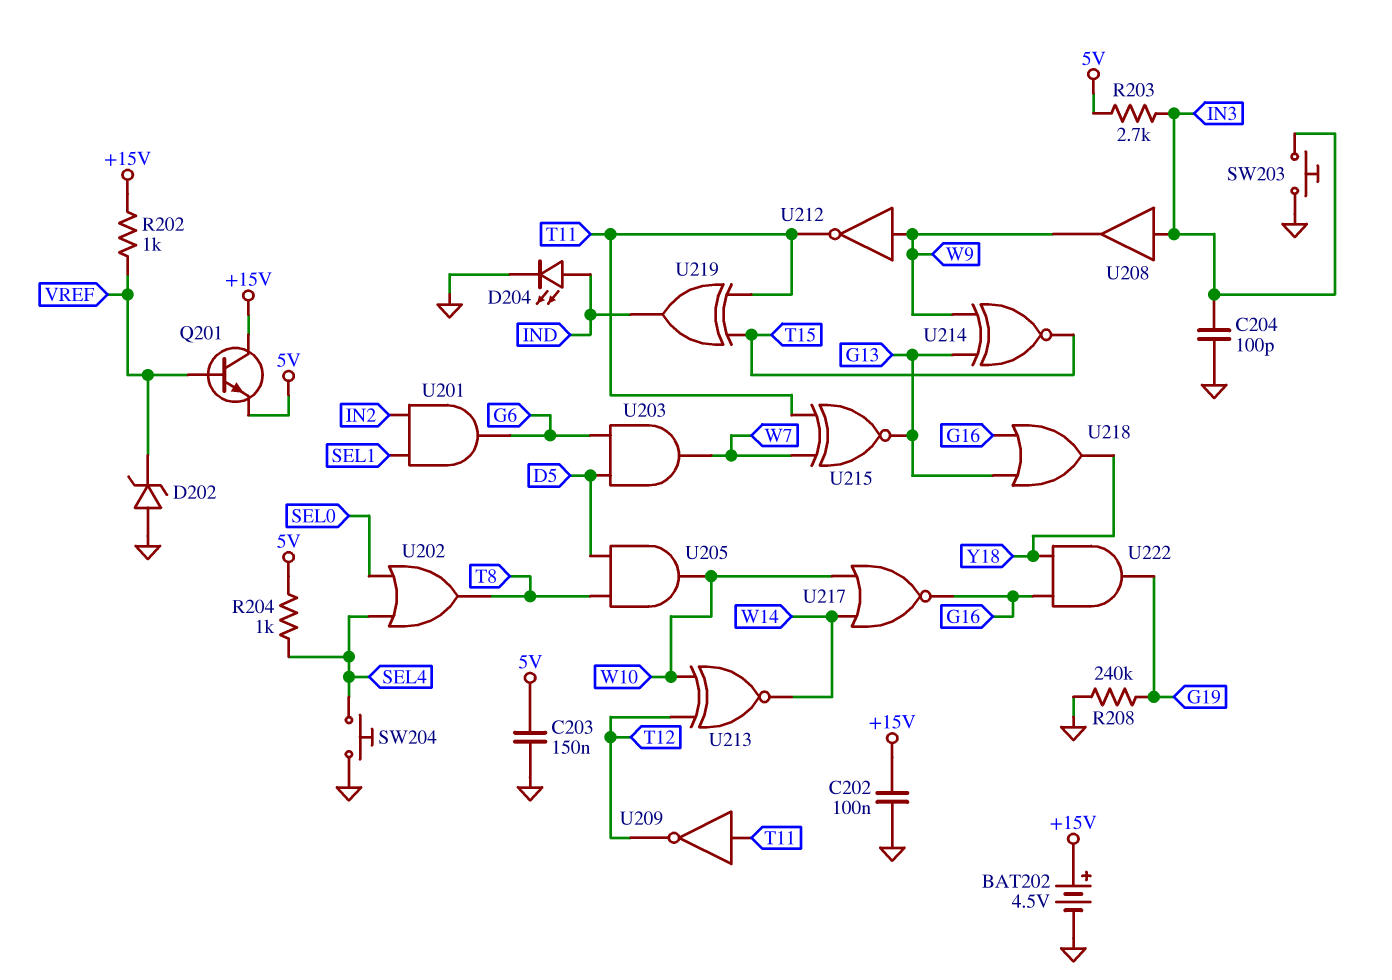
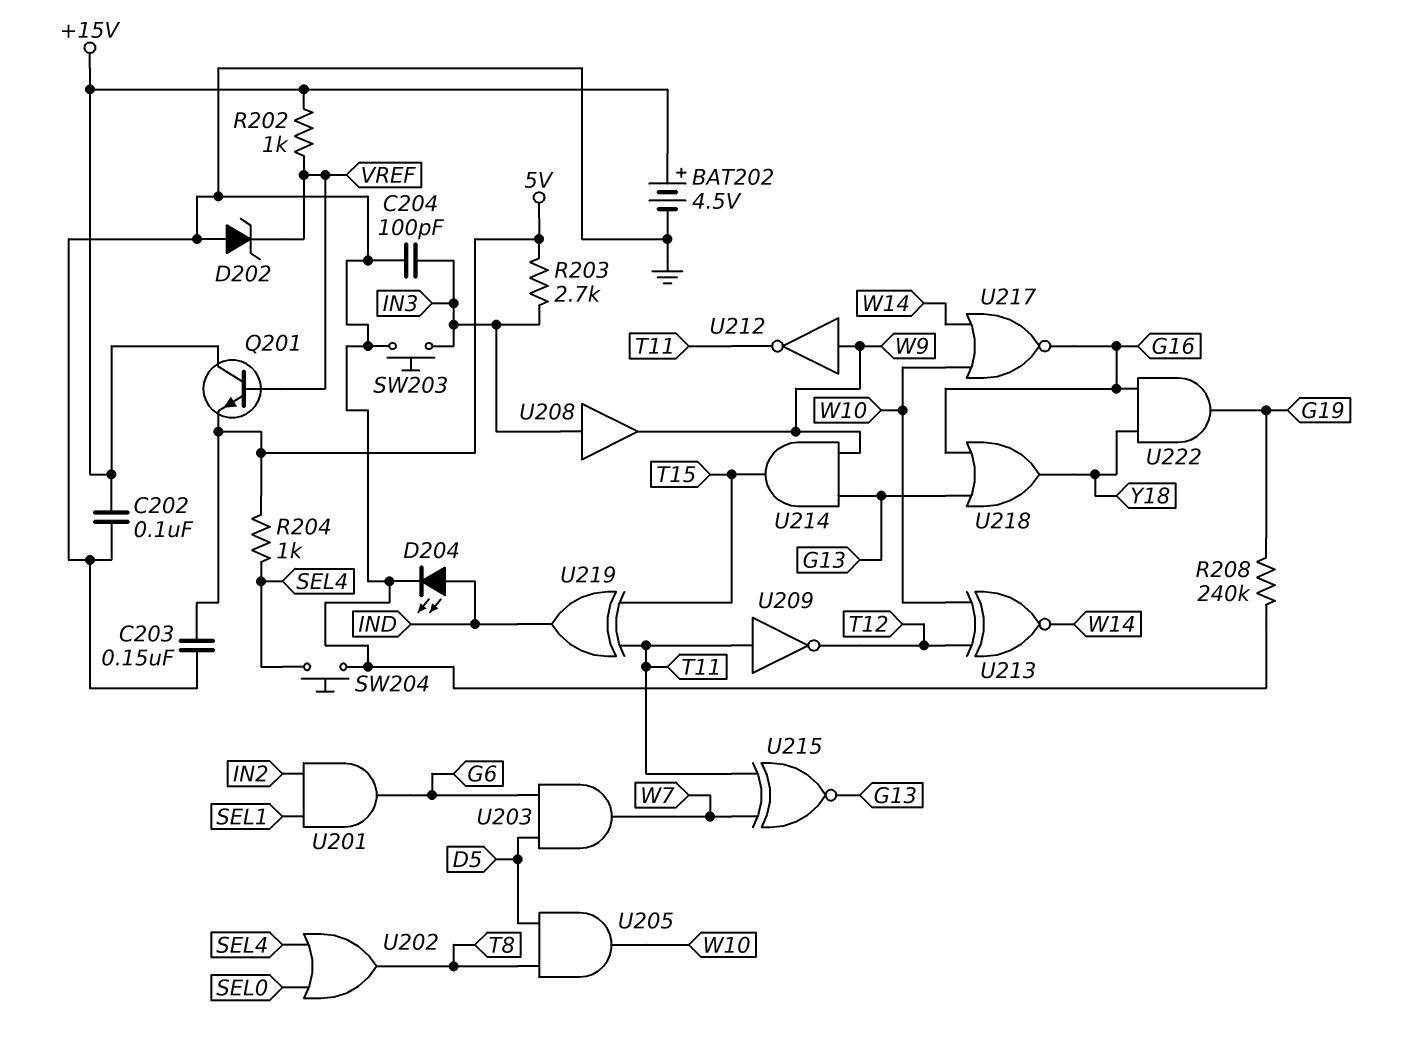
U214: XNOR (in G13, in W9, out T15) -> AND (in G13, in W9, out T15)

